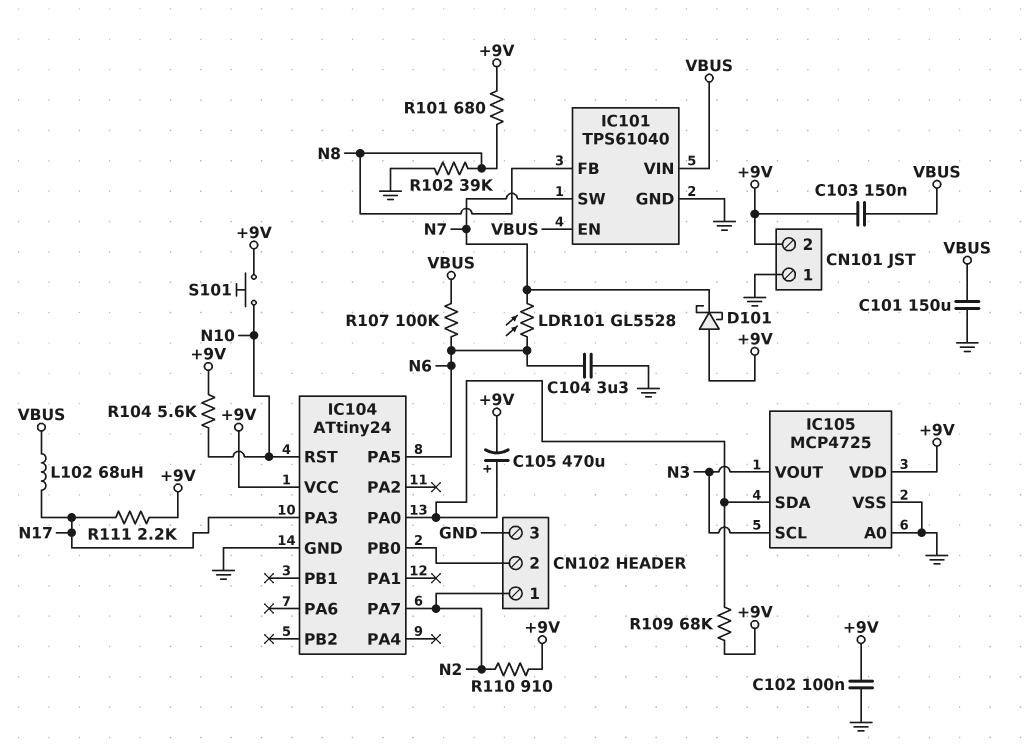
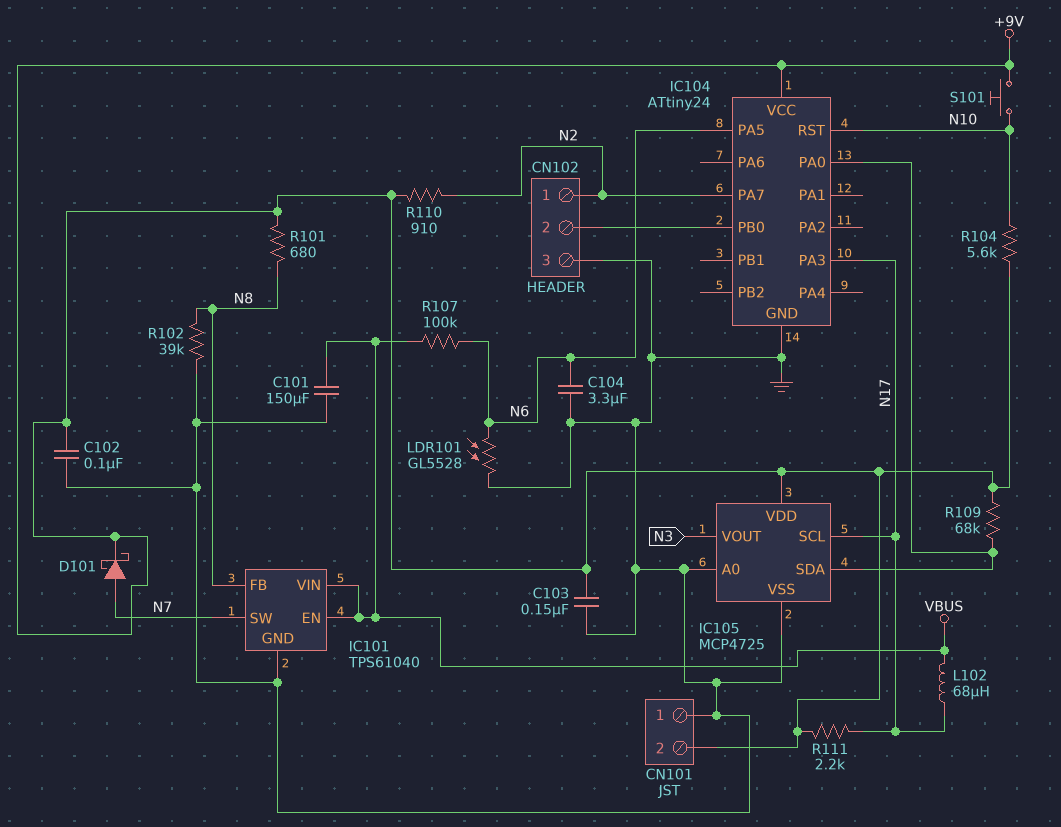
C103: 150nF (+9V, VBUS) -> 150nF (+9V, GND)
C105: 470uF (plus IC104/PA0, minus +9V) -> none
D101: schottky (A +9V, K N7) -> schottky (A N7, K +9V)
IC105 pin SCL: N3 -> N17
LDR101: GL5528 (N6, N7) -> GL5528 (GND, N6)

